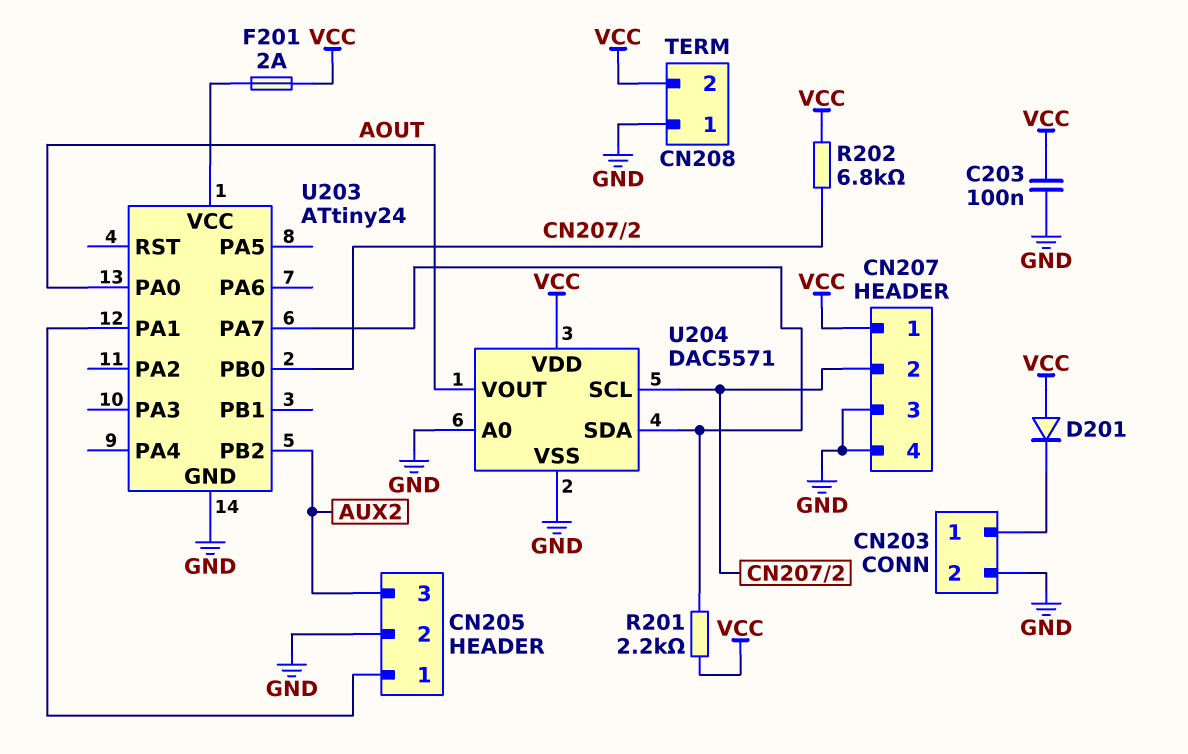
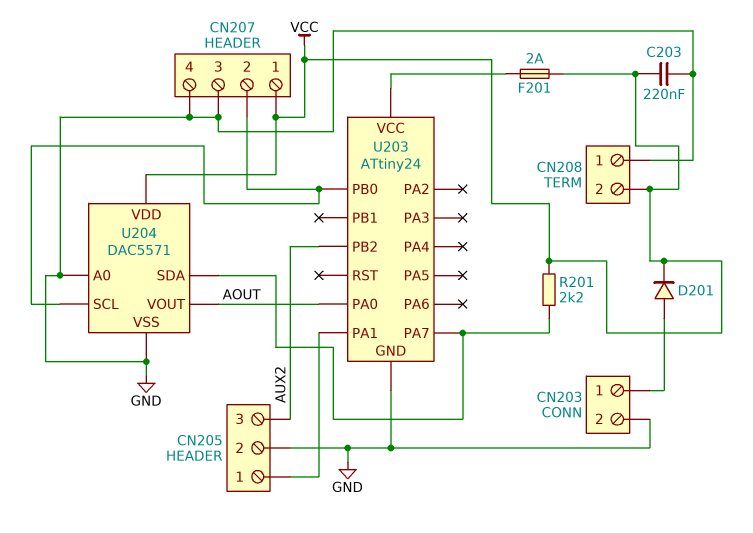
C203: 100nF (GND, VCC) -> 220nF (GND, VCC)
D201: diode (A VCC, K CN203/1) -> diode (A CN203/1, K VCC)
R202: 6.8k (CN207/2, VCC) -> none

